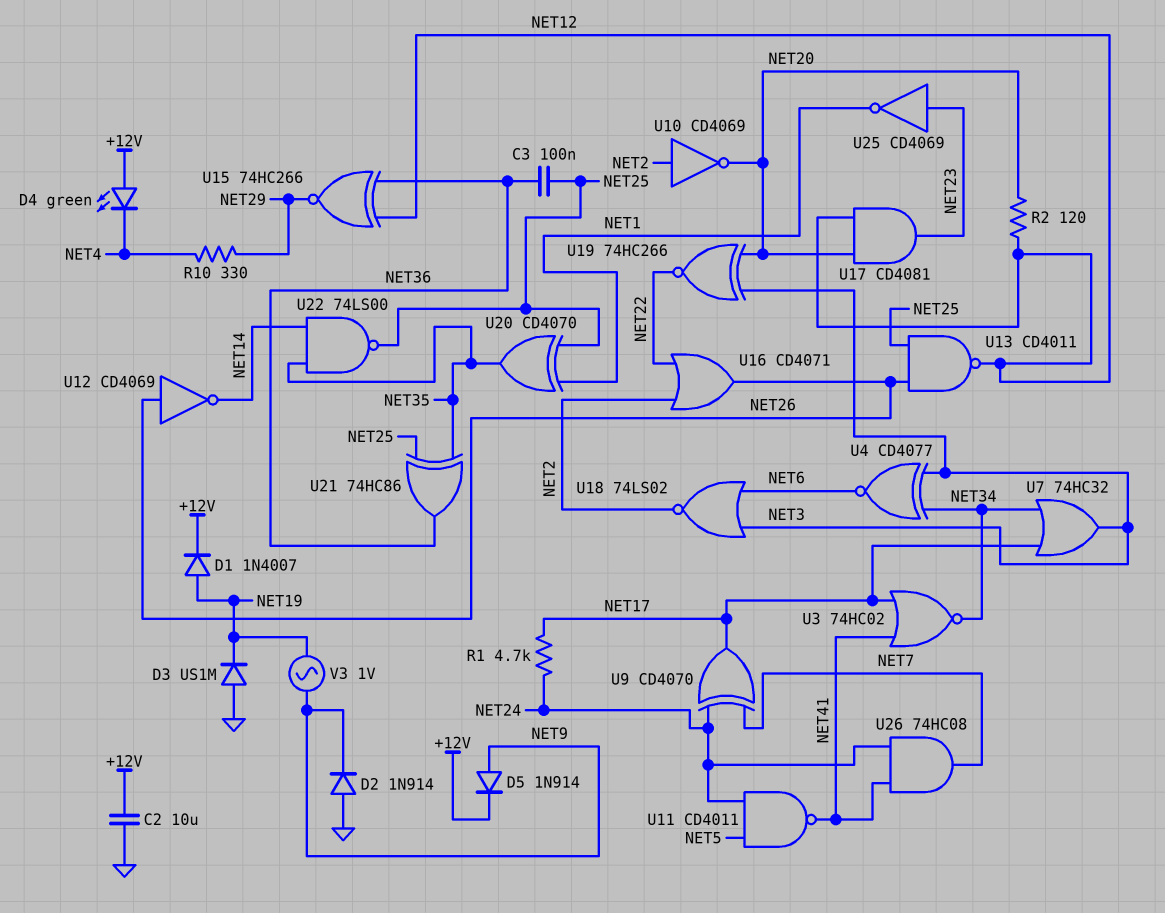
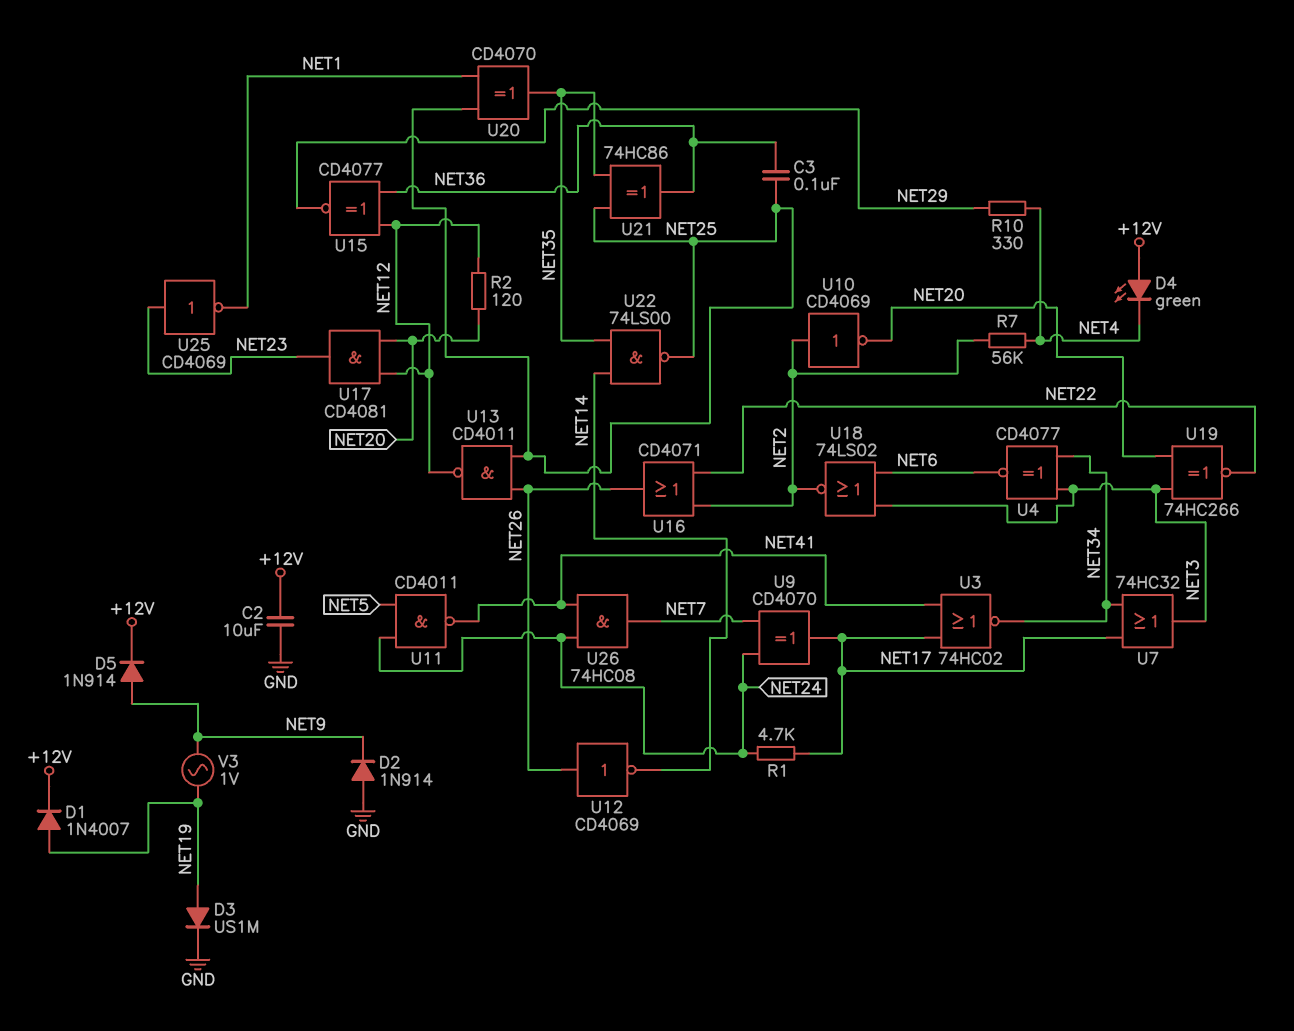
D3: diode US1M (A GND, K NET19) -> diode US1M (A NET19, K GND)
R7: none -> 56k (NET2, NET4)
U15: XNOR 74HC266 (in NET12, in NET36, out NET29) -> XNOR CD4077 (in NET12, in NET36, out NET29)

